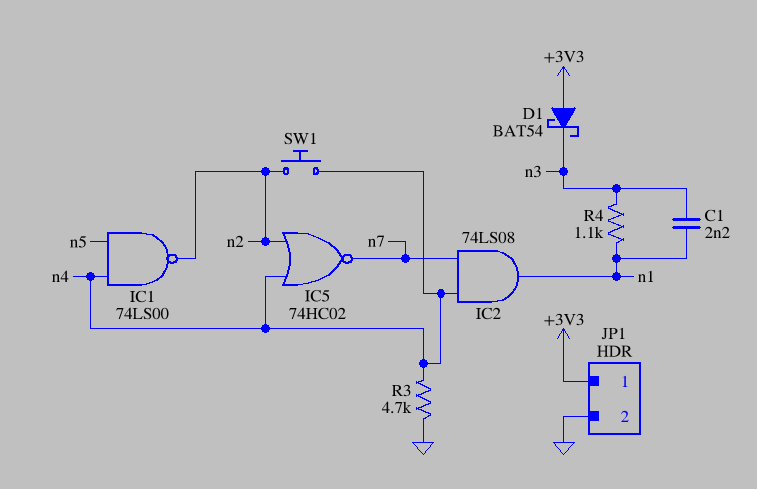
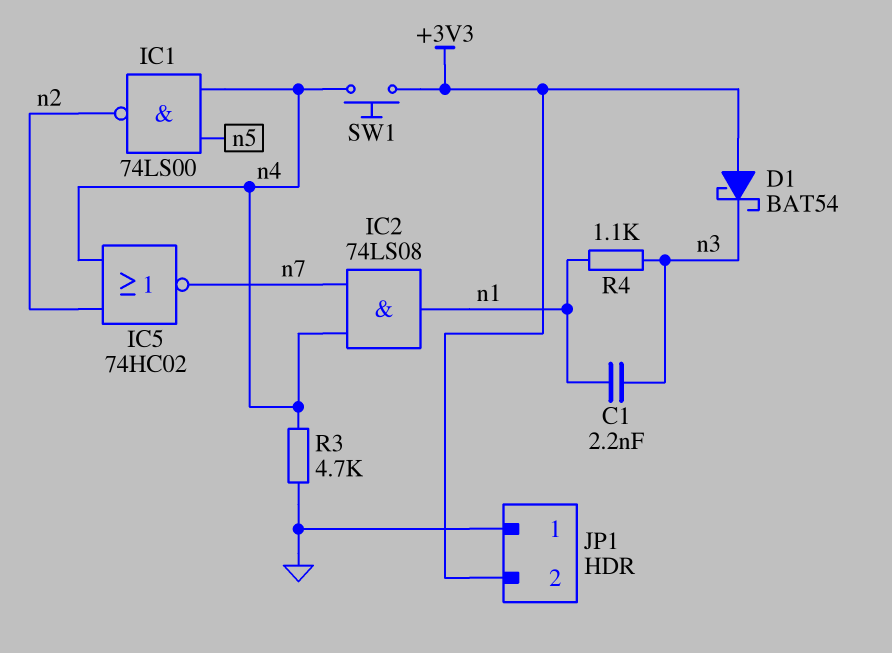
JP1 pin 1: +3V3 -> GND
JP1 pin 2: GND -> +3V3
SW1: button (n2, n4) -> button (+3V3, n4)

